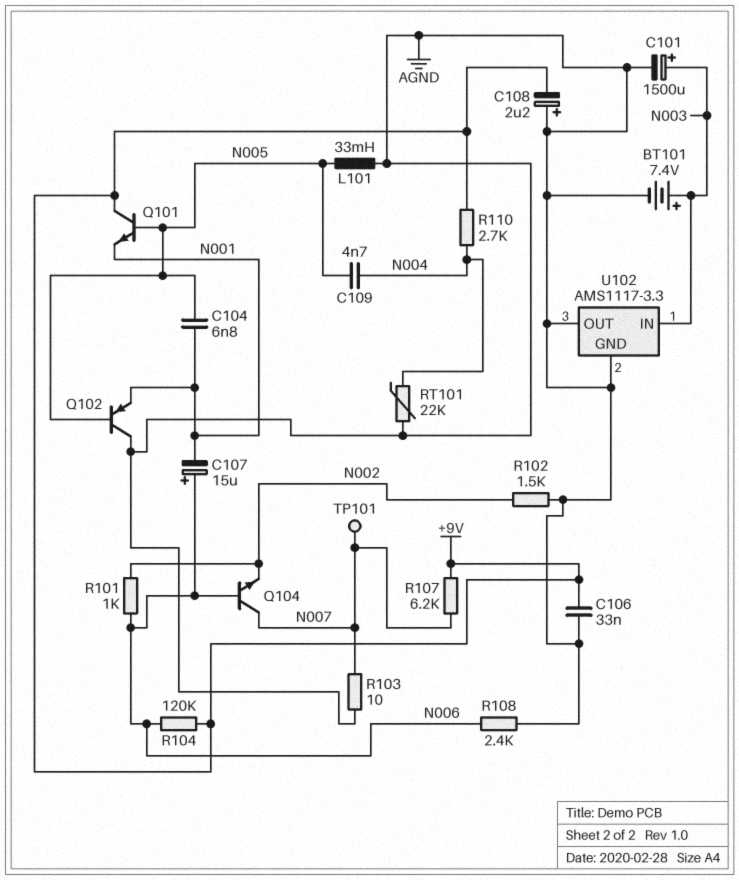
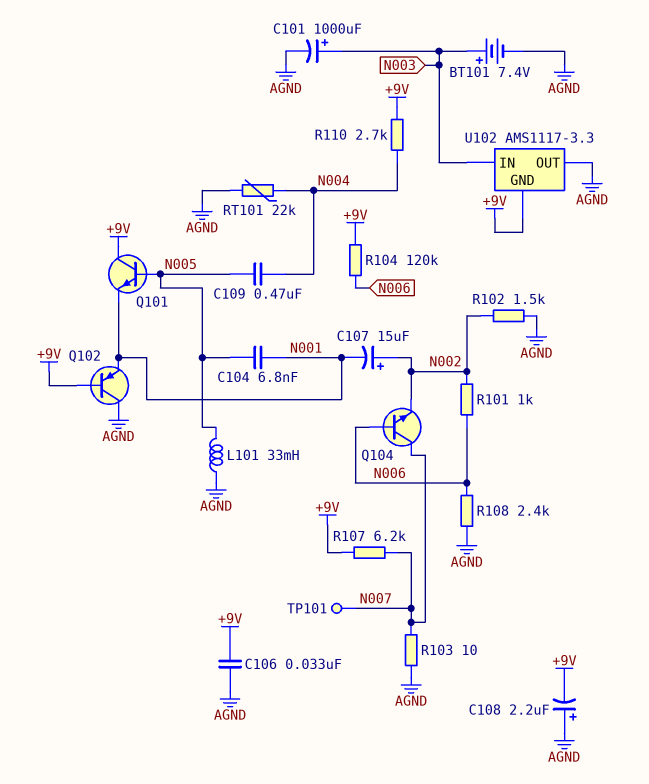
C101: 1500uF (plus N003, minus AGND) -> 1000uF (plus N003, minus AGND)
C107: 15uF (plus N006, minus N001) -> 15uF (plus N002, minus N001)
C109: 4.7nF (N004, N005) -> 470nF (N004, N005)
Q102: PNP (B N005, C AGND, E N001) -> PNP (B +9V, C AGND, E N001)
U102 pin GND: AGND -> +9V

